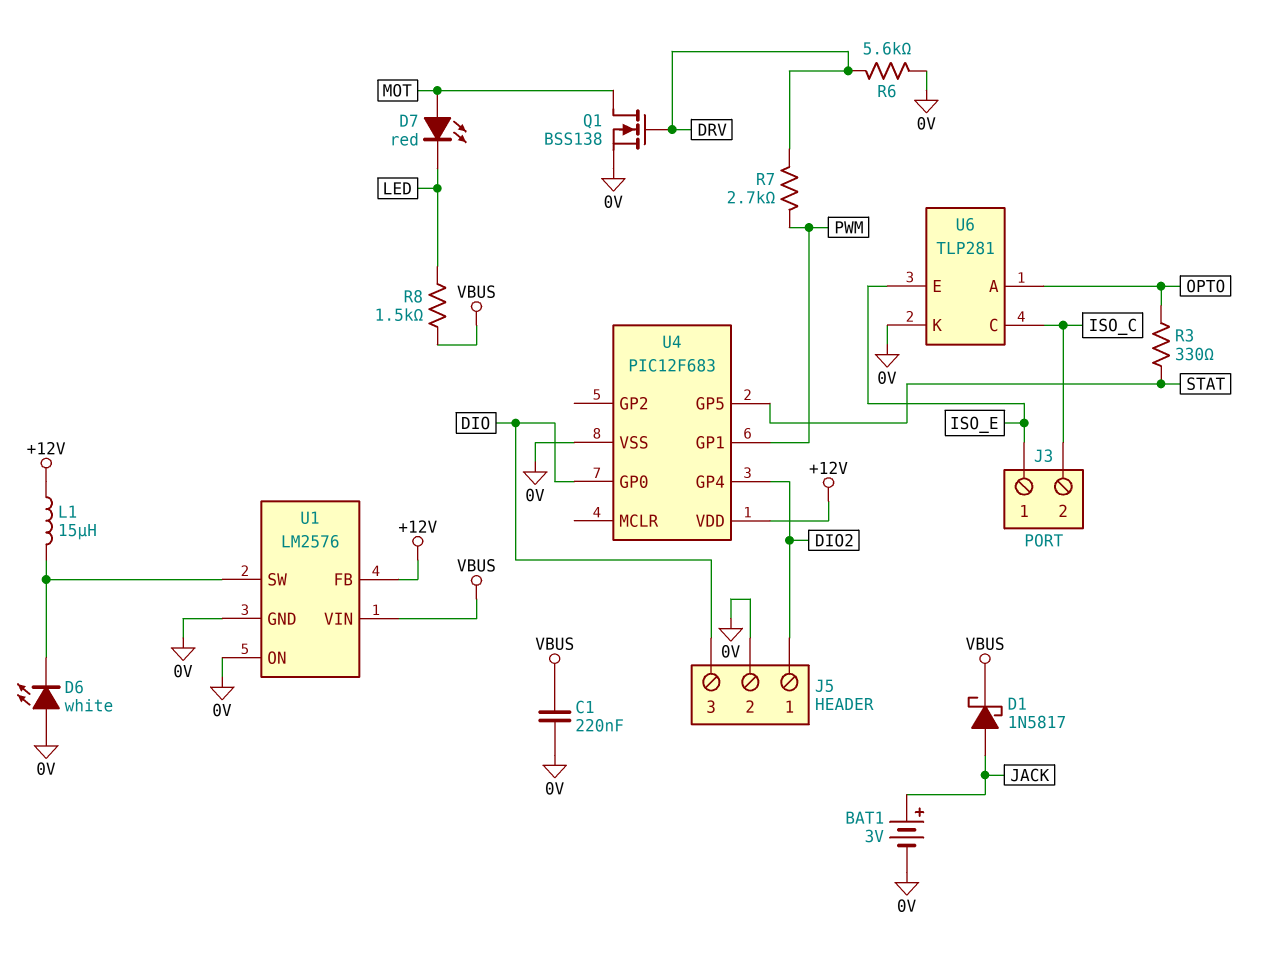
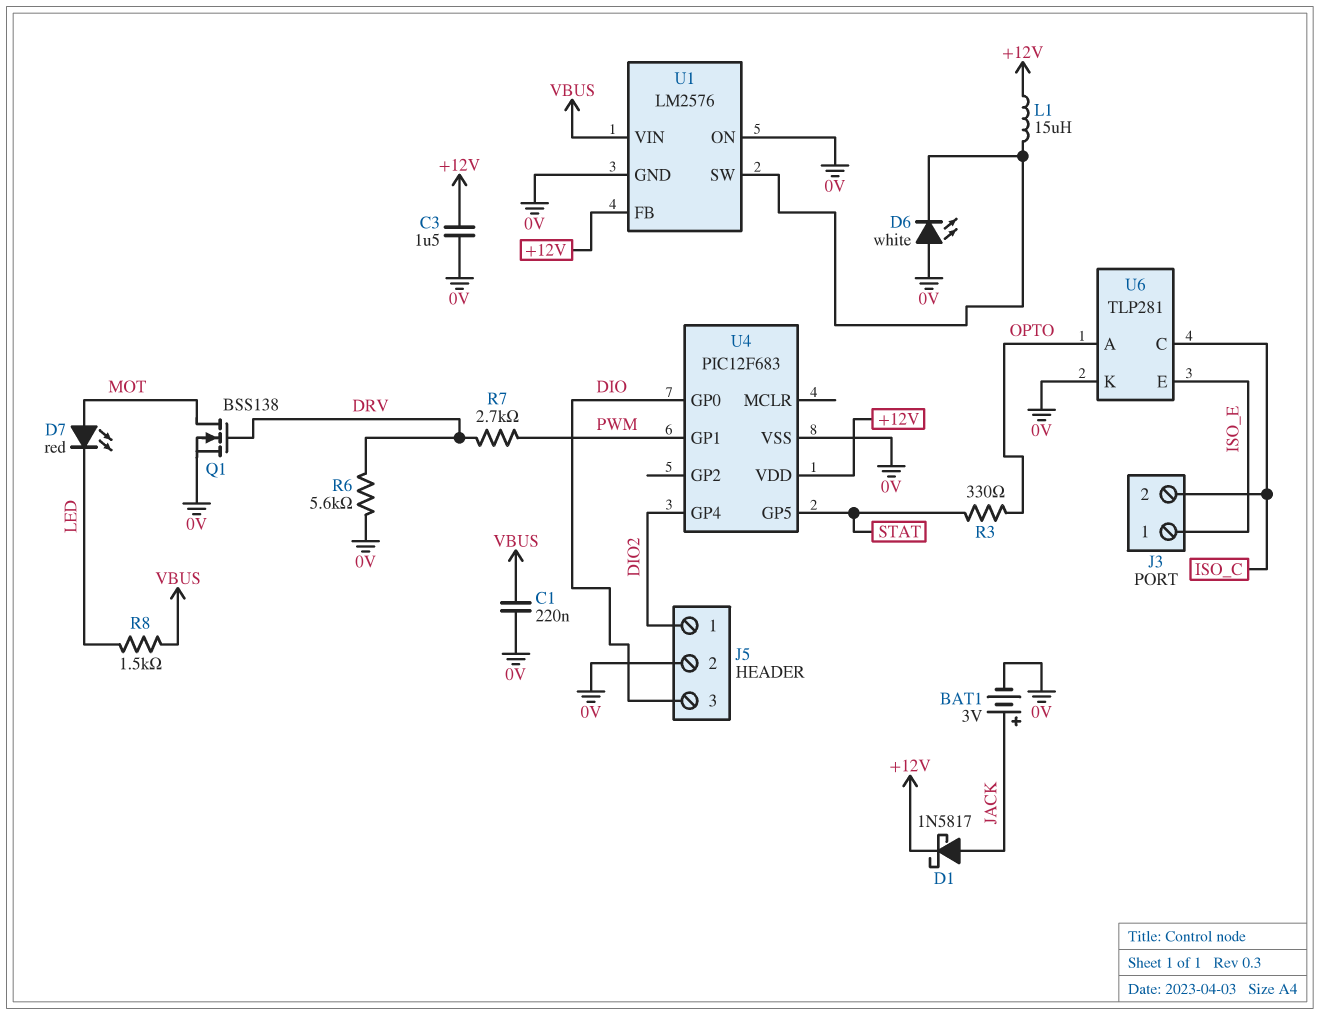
C3: none -> 1.5uF (+12V, 0V)
D1: schottky 1N5817 (A JACK, K VBUS) -> schottky 1N5817 (A JACK, K +12V)

